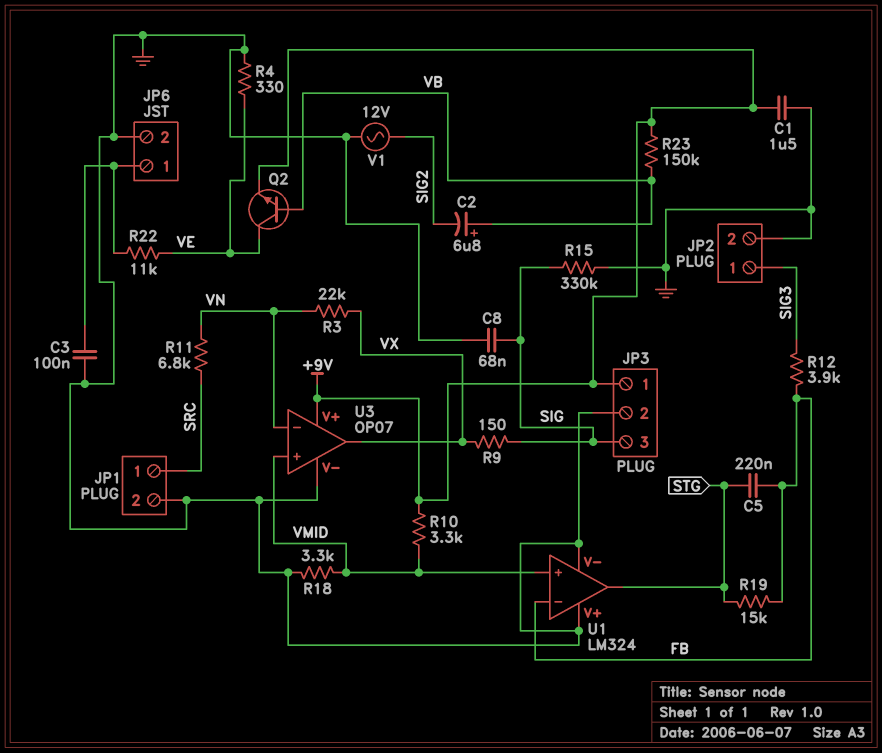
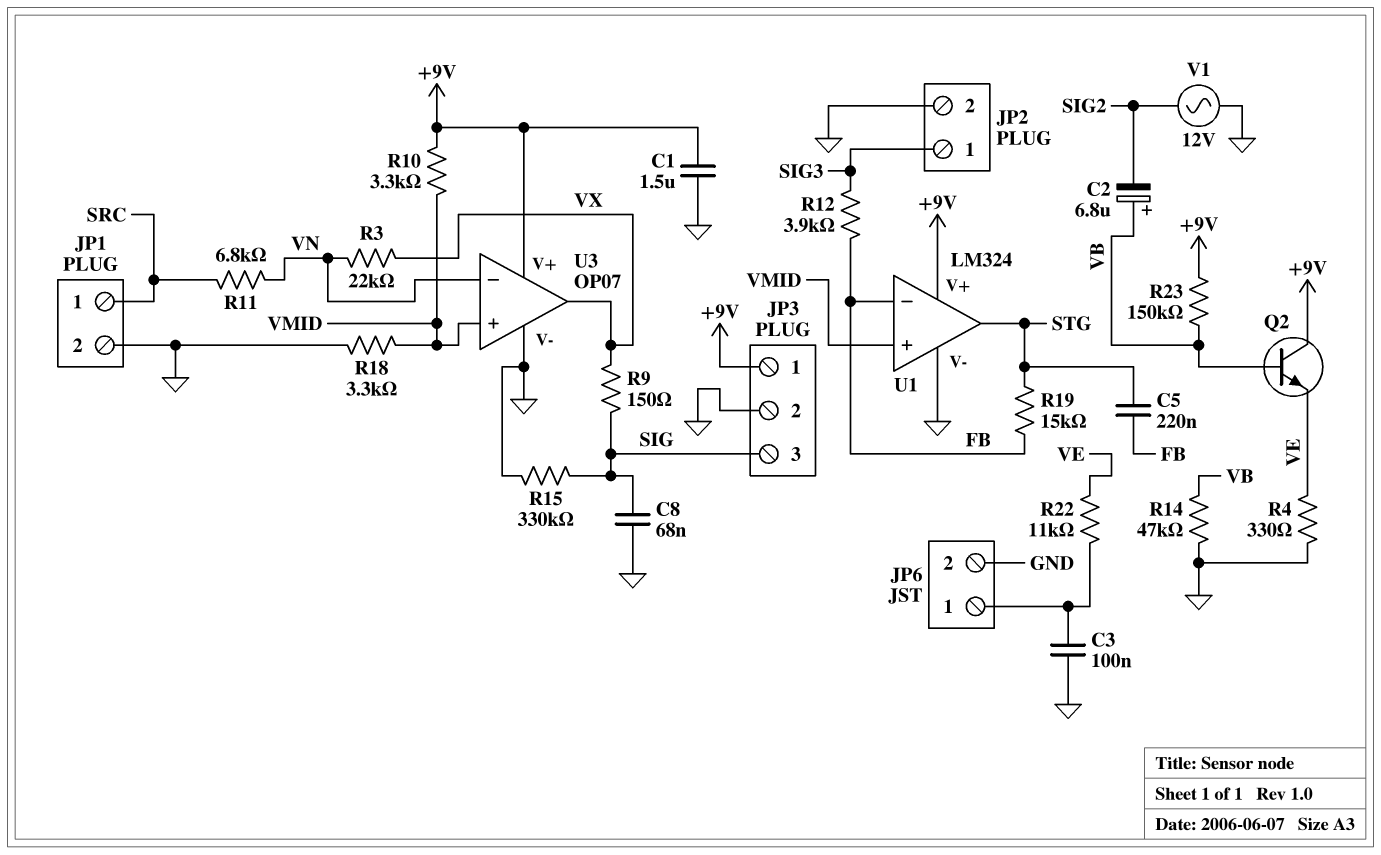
Q2: NPN (B VB, C VE, E +9V) -> NPN (B VB, C +9V, E VE)
R14: none -> 47k (GND, VB)
U1 pin V+: GND -> +9V

